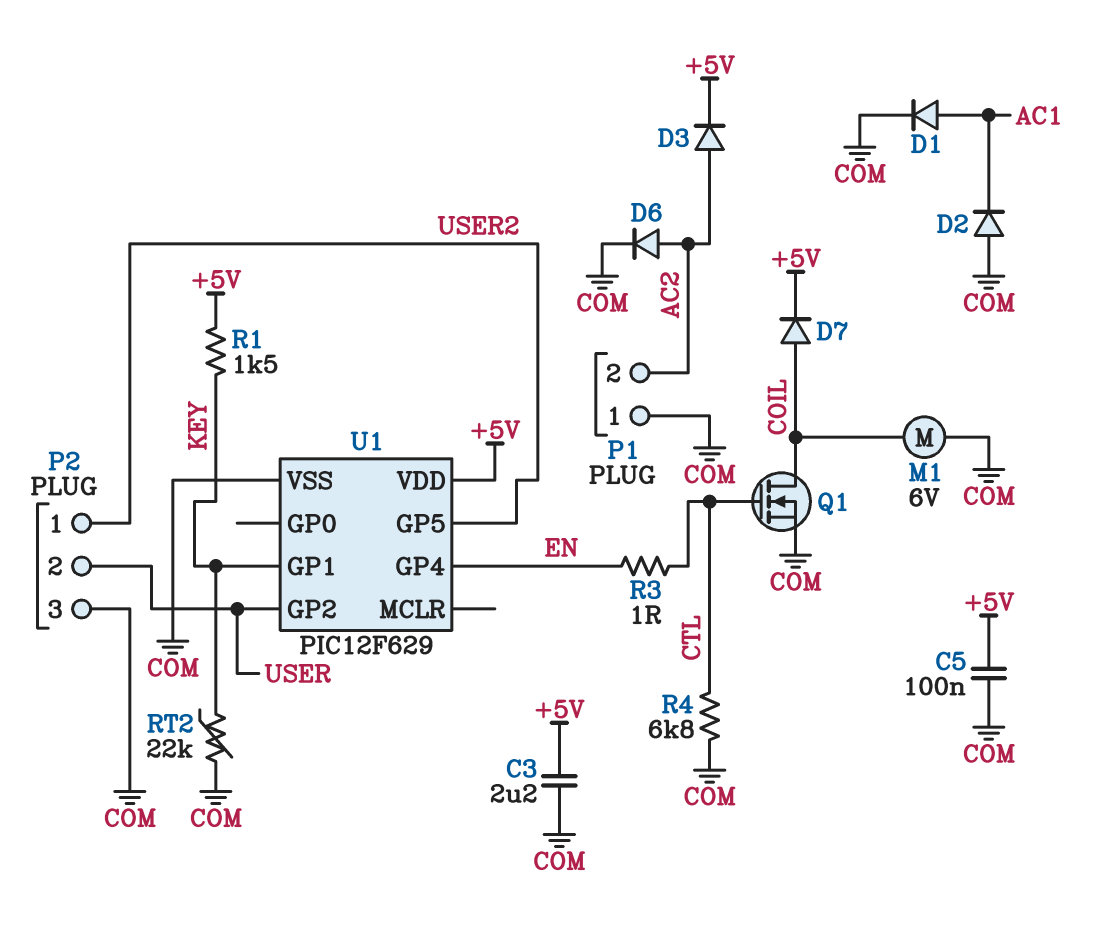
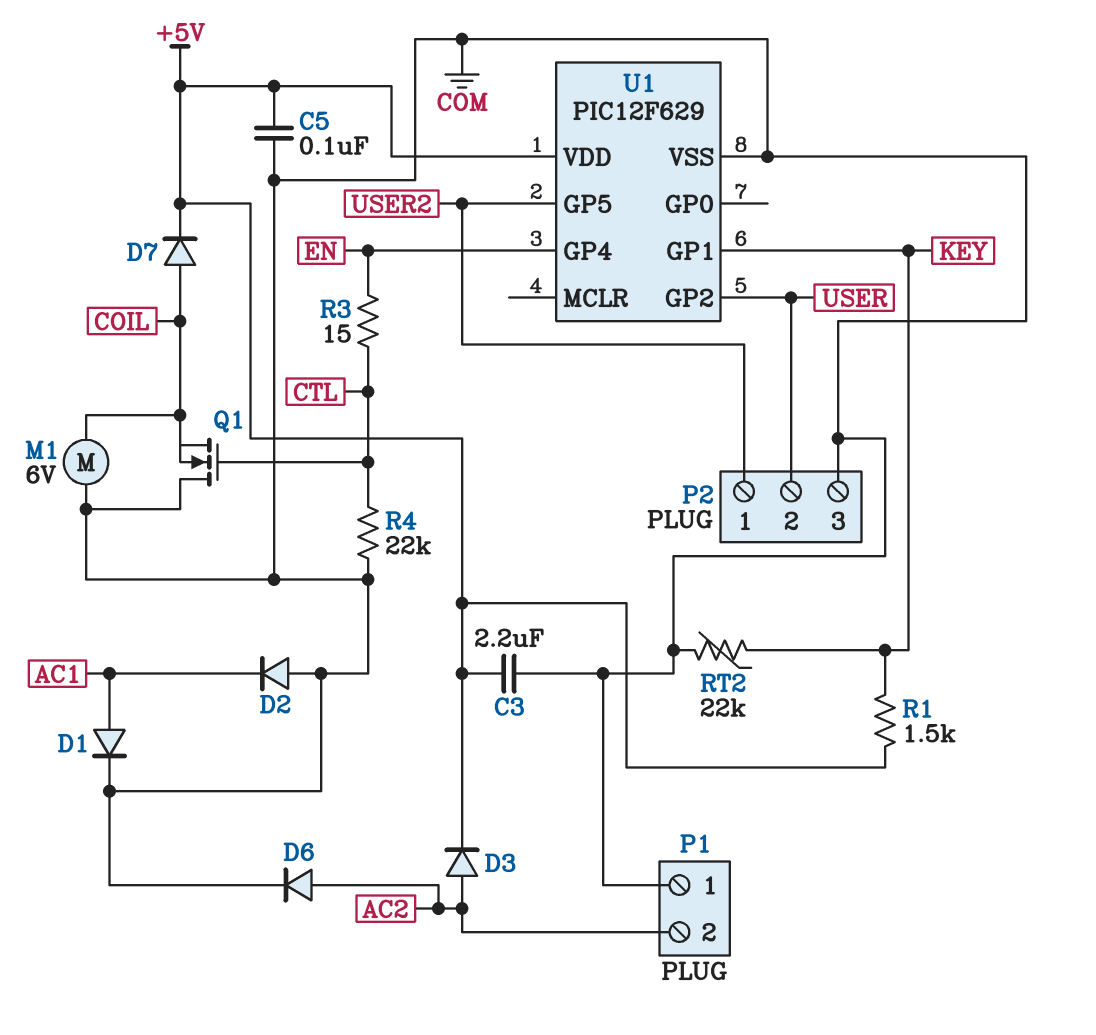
Q1: NMOS (G CTL, D COIL, S COM) -> NMOS (G CTL, D COM, S COIL)
R3: 1 (CTL, EN) -> 15 (CTL, EN)
R4: 6.8k (COM, CTL) -> 22k (COM, CTL)

